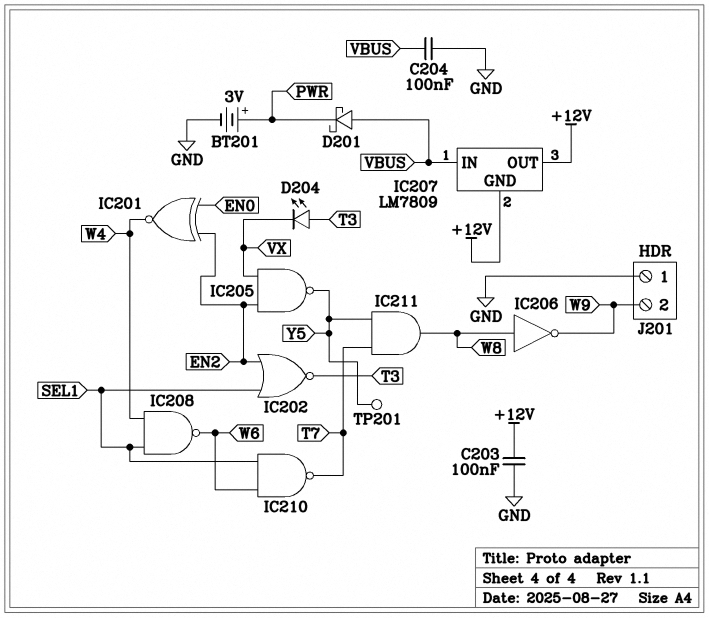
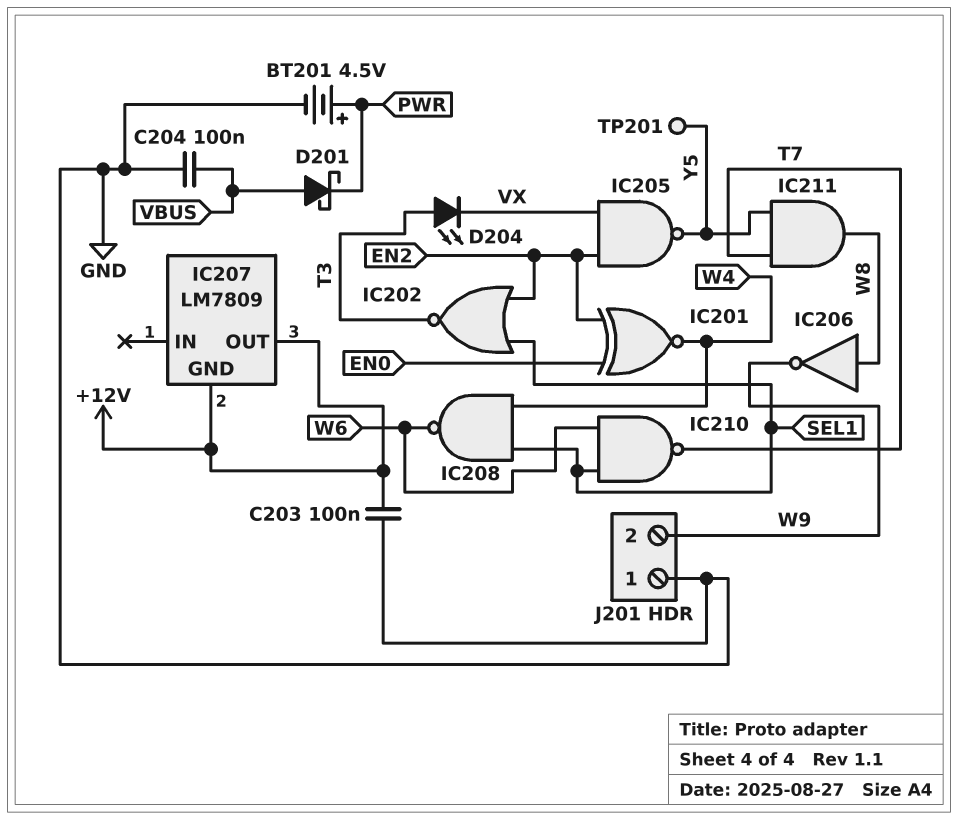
BT201: 3V (plus PWR, minus GND) -> 4.5V (plus PWR, minus GND)
IC207 pin IN: VBUS -> none

